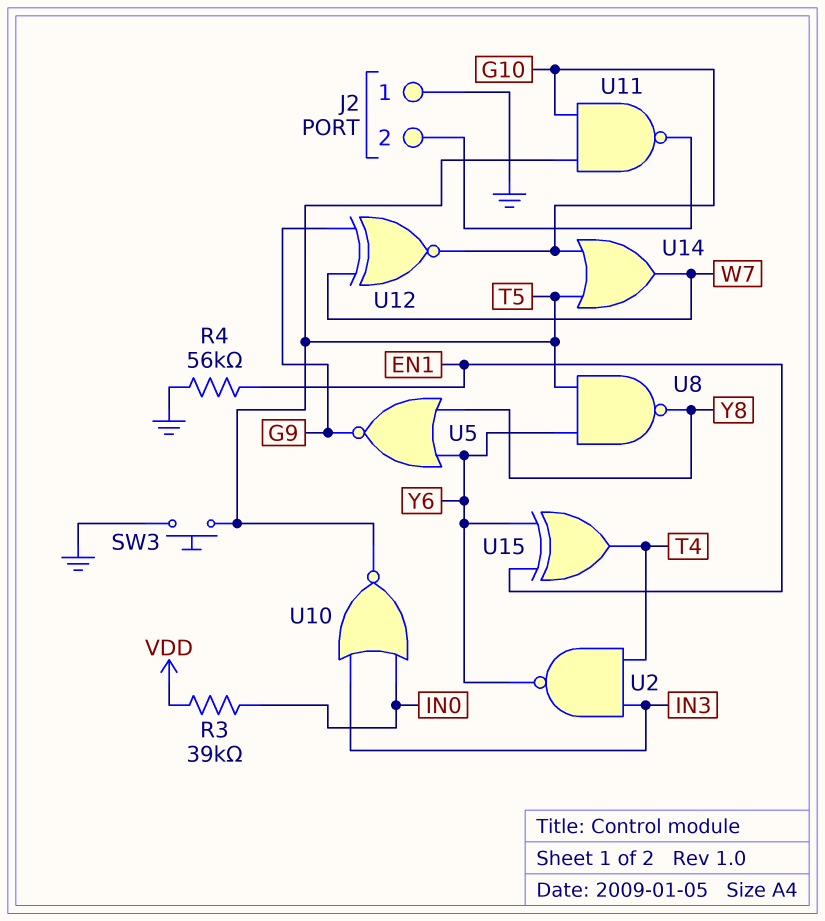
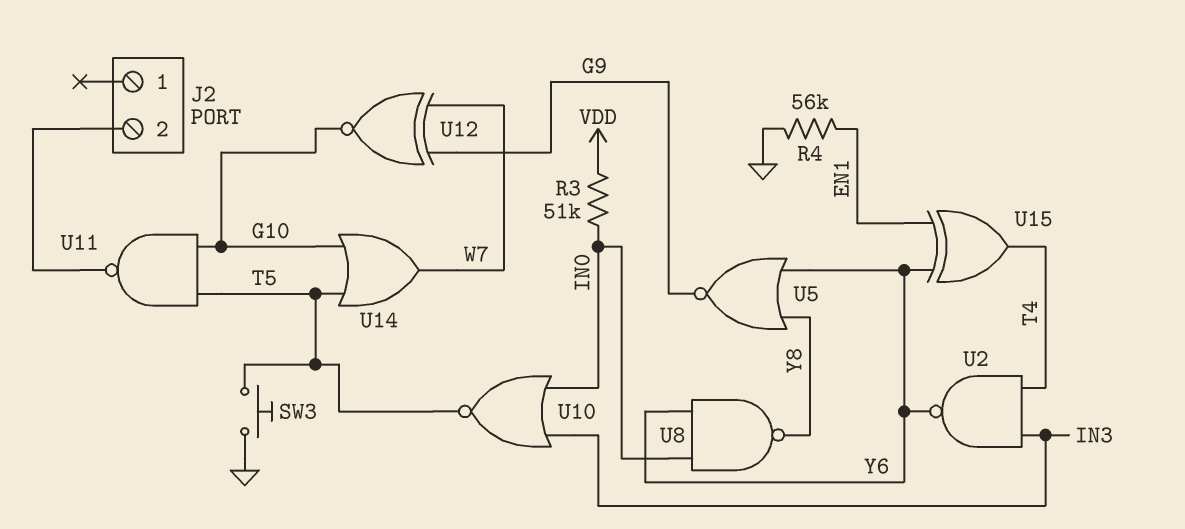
J2 pin 1: GND -> none
R3: 39k (IN0, VDD) -> 51k (IN0, VDD)
U8: NAND (in T5, in Y6, out Y8) -> NAND (in IN0, in Y6, out Y8)

